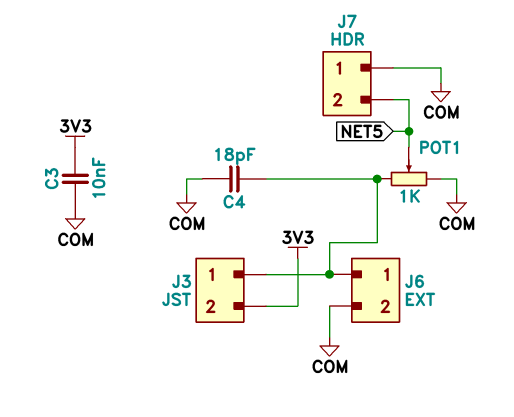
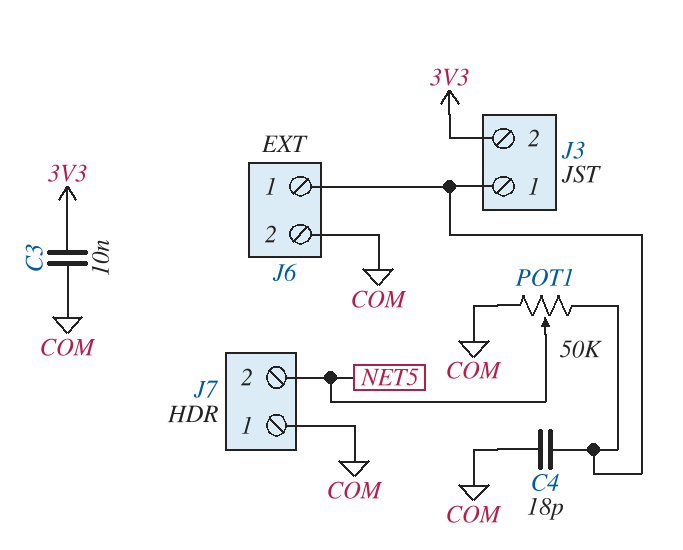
POT1: 1k (COM, J3/1, wiper NET5) -> 50k (COM, J3/1, wiper NET5)

